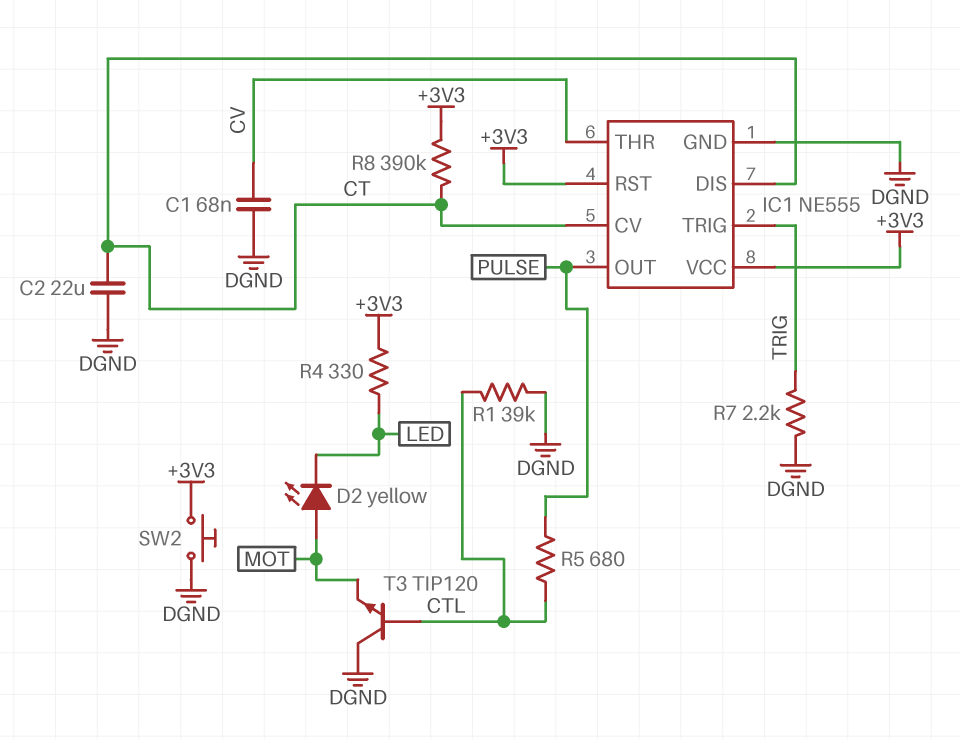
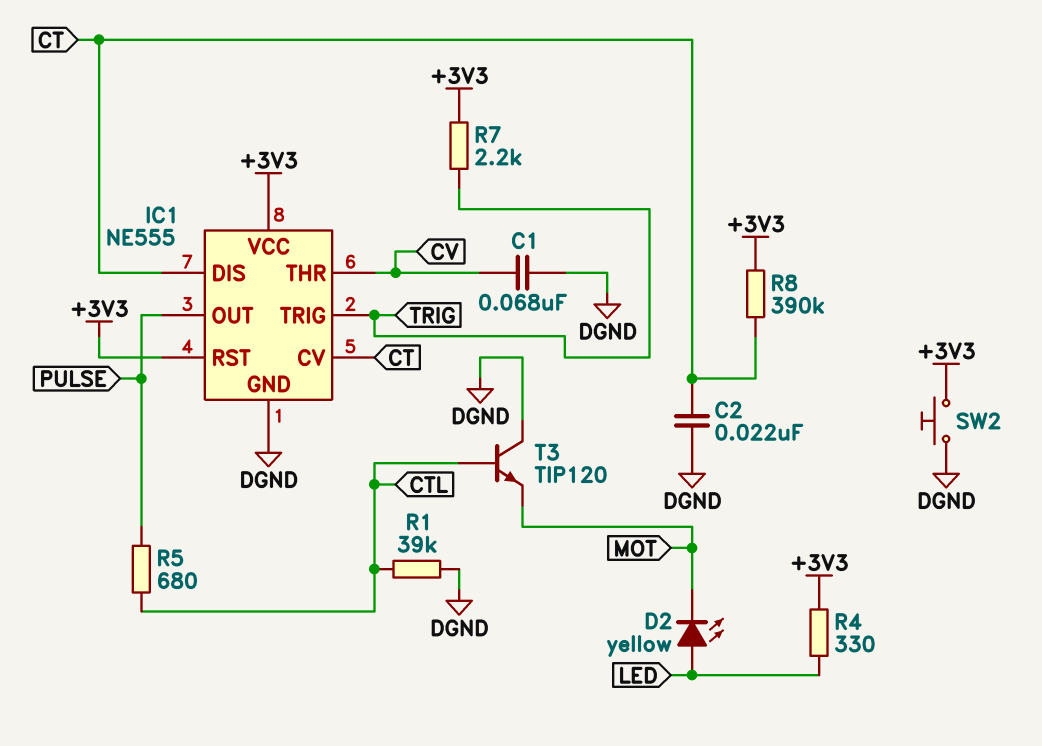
C2: 22uF (CT, DGND) -> 22nF (CT, DGND)
D2: LED yellow (A MOT, K LED) -> LED yellow (A LED, K MOT)
R7: 2.2k (DGND, TRIG) -> 2.2k (+3V3, TRIG)

